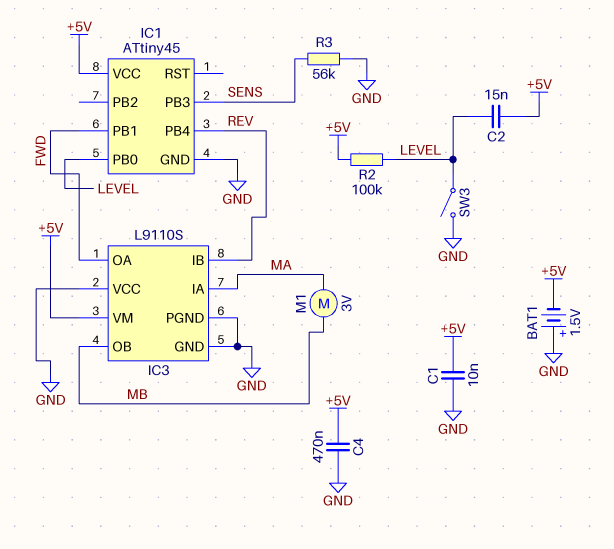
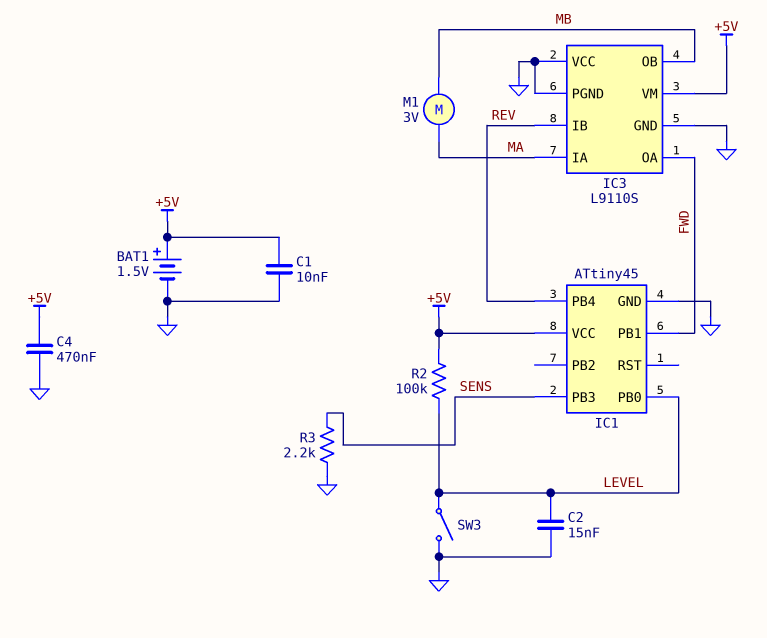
BAT1: 1.5V (plus GND, minus +5V) -> 1.5V (plus +5V, minus GND)
C2: 15nF (+5V, LEVEL) -> 15nF (GND, LEVEL)
R3: 56k (GND, SENS) -> 2.2k (GND, SENS)

